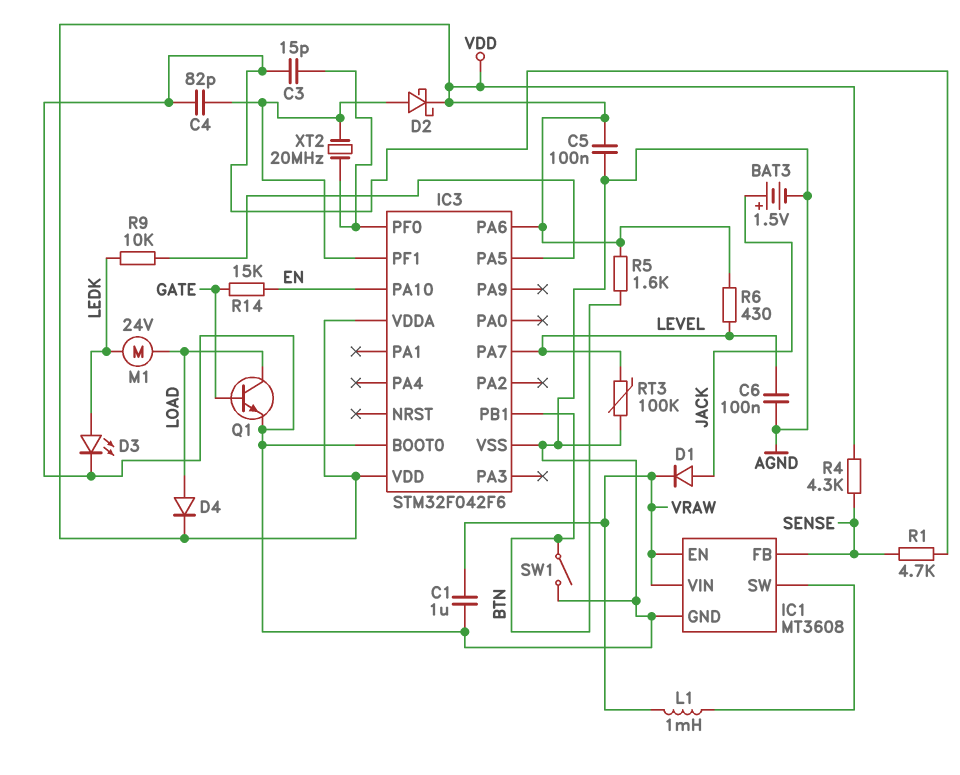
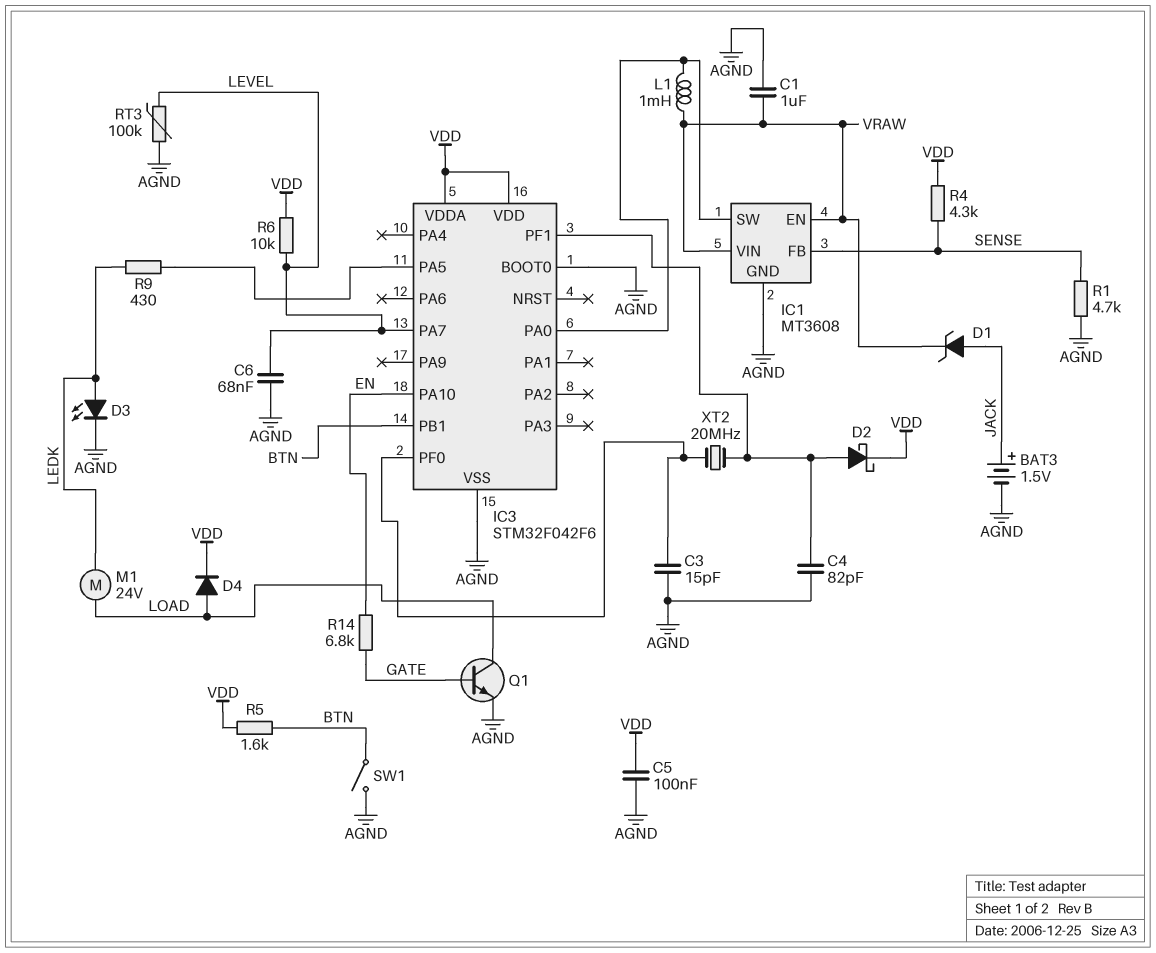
C6: 100nF (AGND, LEVEL) -> 68nF (AGND, LEVEL)
D1: diode (A JACK, K VRAW) -> zener (A JACK, K VRAW)
IC3 pin PA0: none -> IC1/SW
IC3 pin PA6: VDD -> none
R6: 430 (LEVEL, VDD) -> 10k (LEVEL, VDD)
R9: 10k (IC3/PA5, LEDK) -> 430 (IC3/PA5, LEDK)
R14: 15k (EN, GATE) -> 6.8k (EN, GATE)

